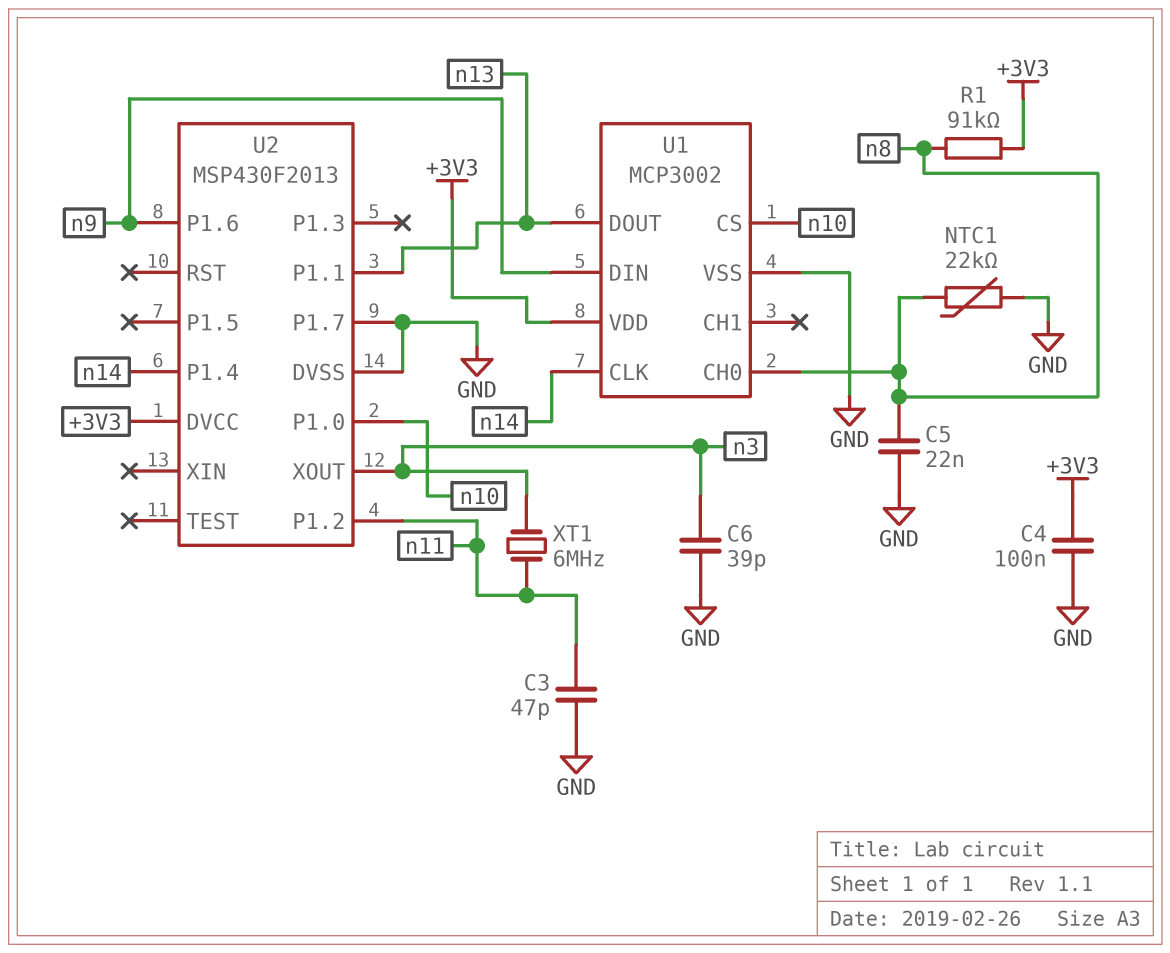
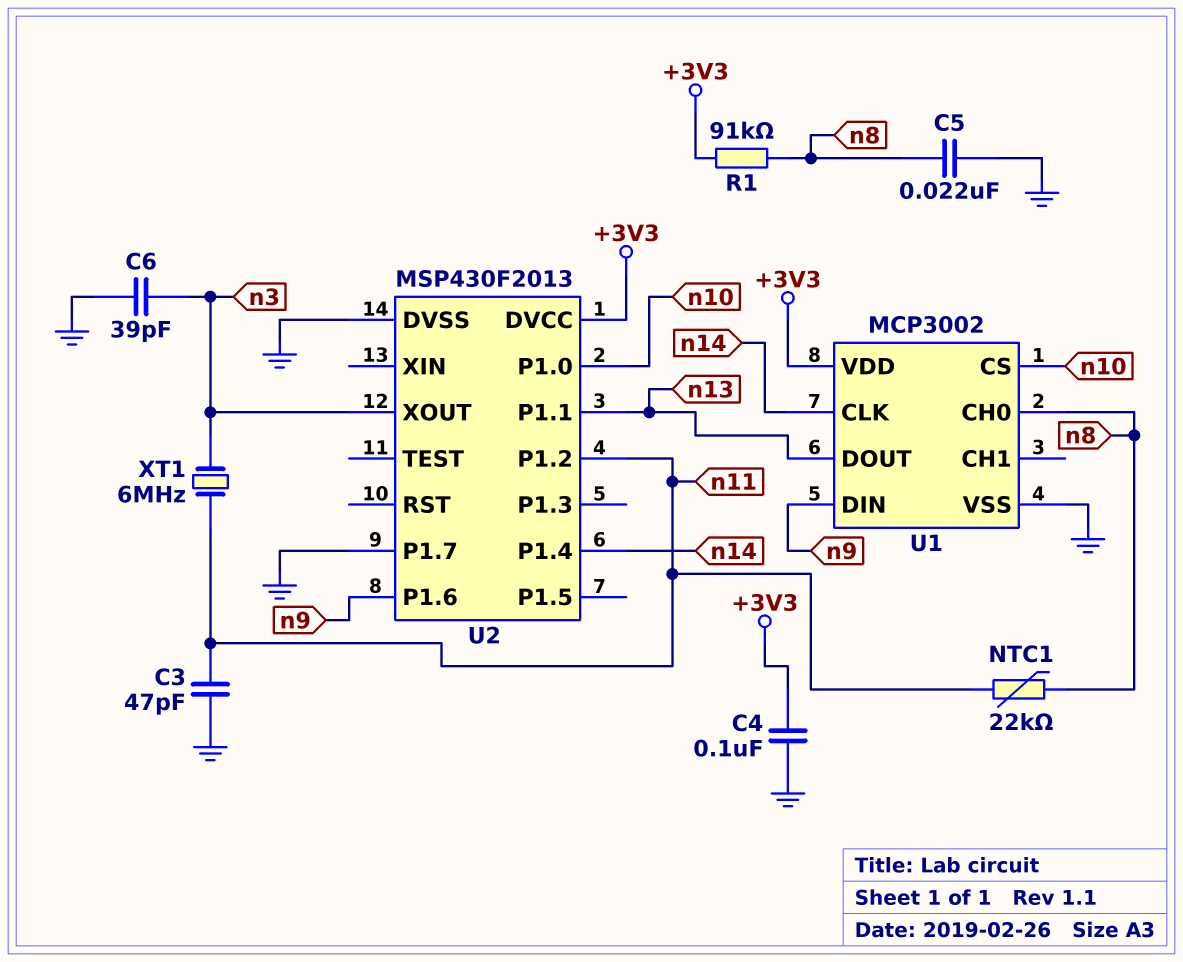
NTC1: 22k (GND, n8) -> 22k (n8, n11)

